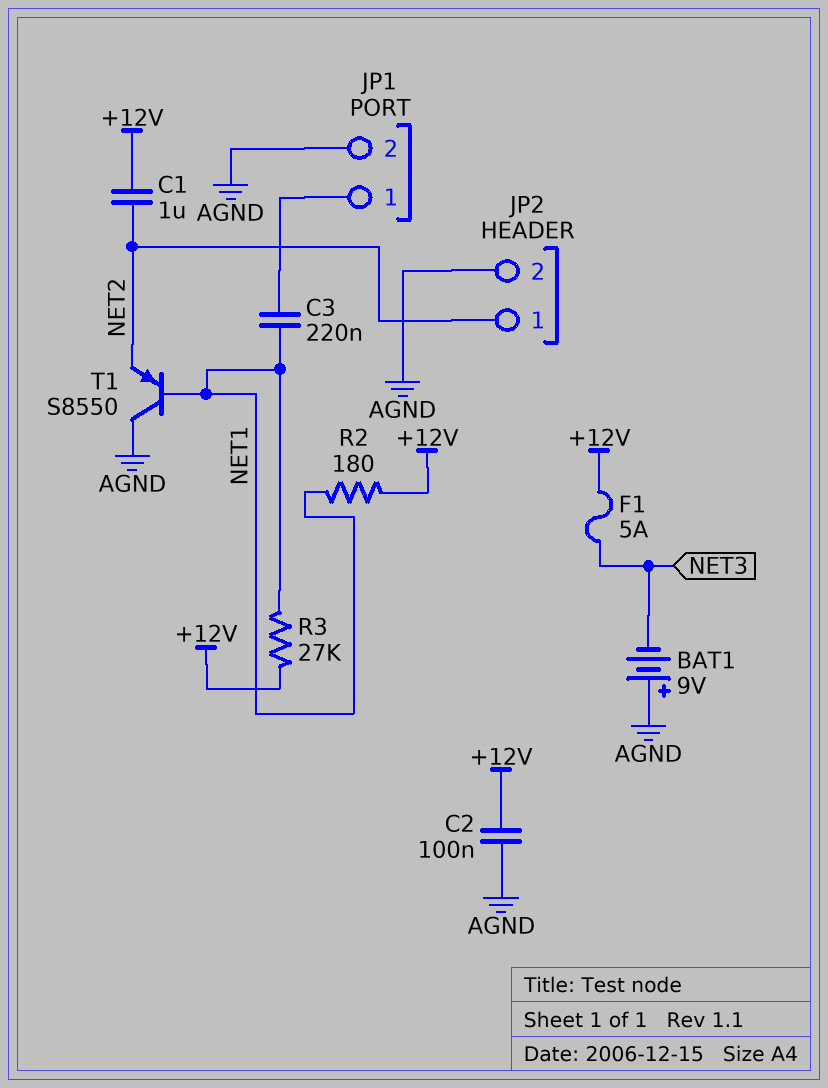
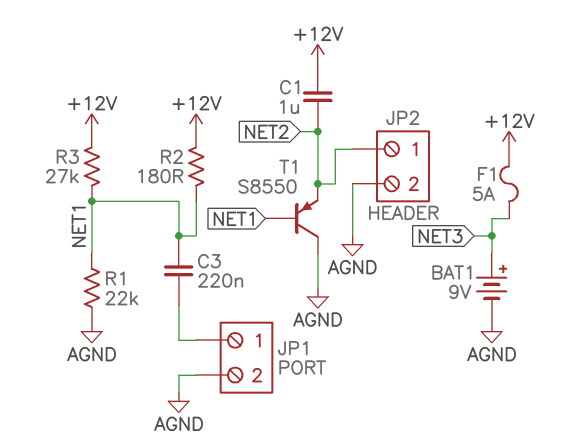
BAT1: 9V (plus AGND, minus NET3) -> 9V (plus NET3, minus AGND)
C2: 100nF (+12V, AGND) -> none
R1: none -> 22k (AGND, NET1)

